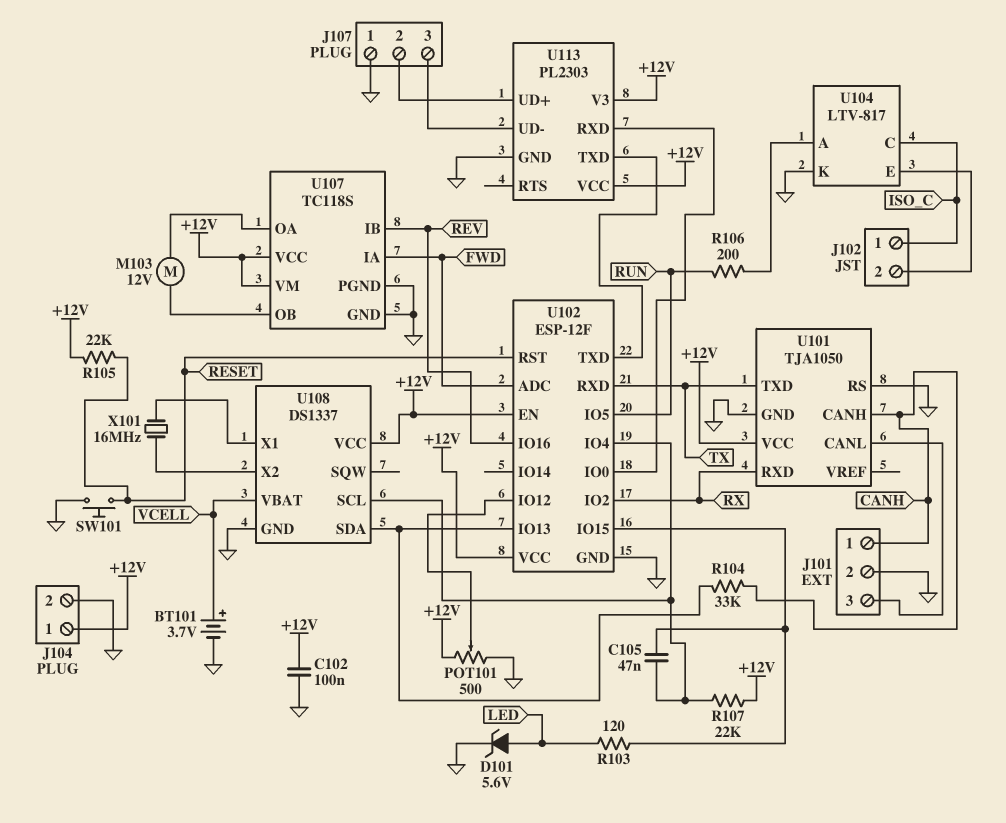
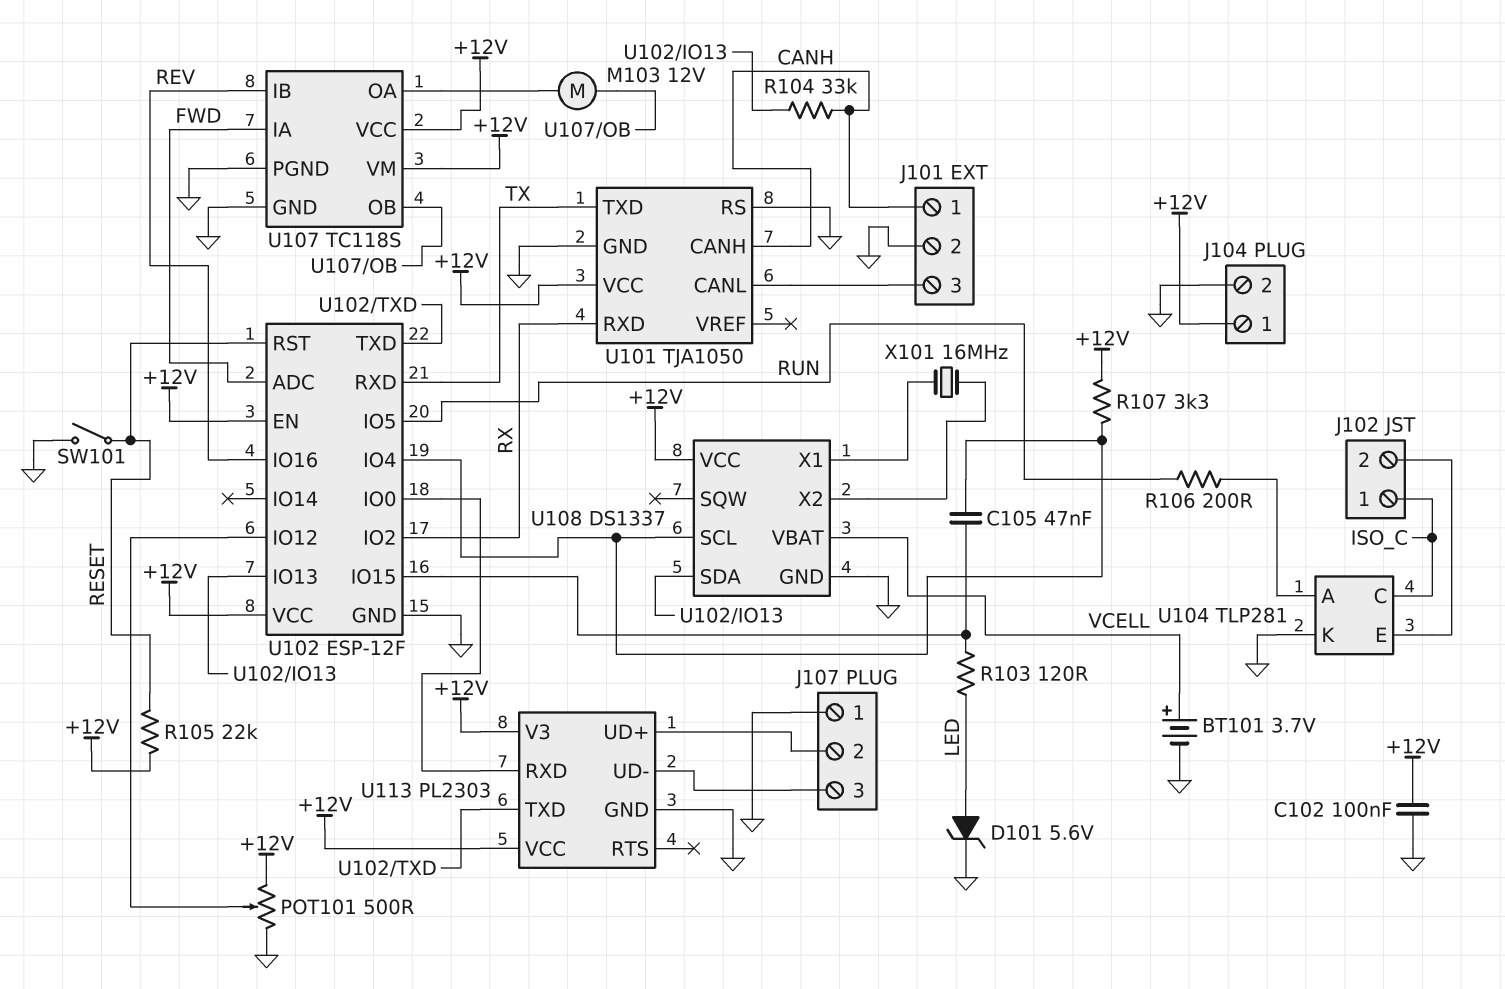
R107: 22k (+12V, U102/IO4) -> 3.3k (+12V, U102/IO4)
SW101: button (GND, RESET) -> switch (GND, RESET)
U104: LTV-817 -> TLP281

